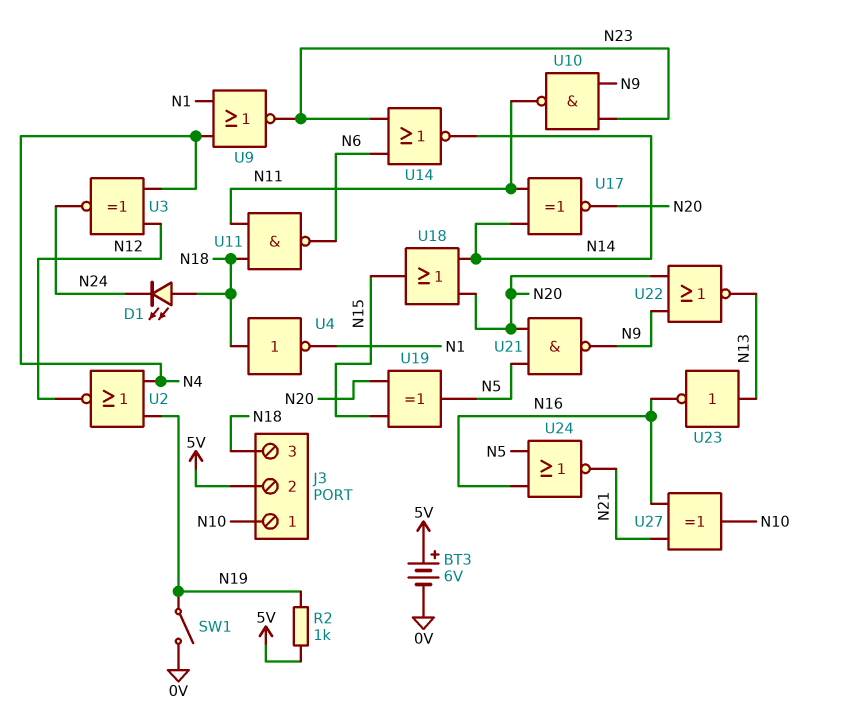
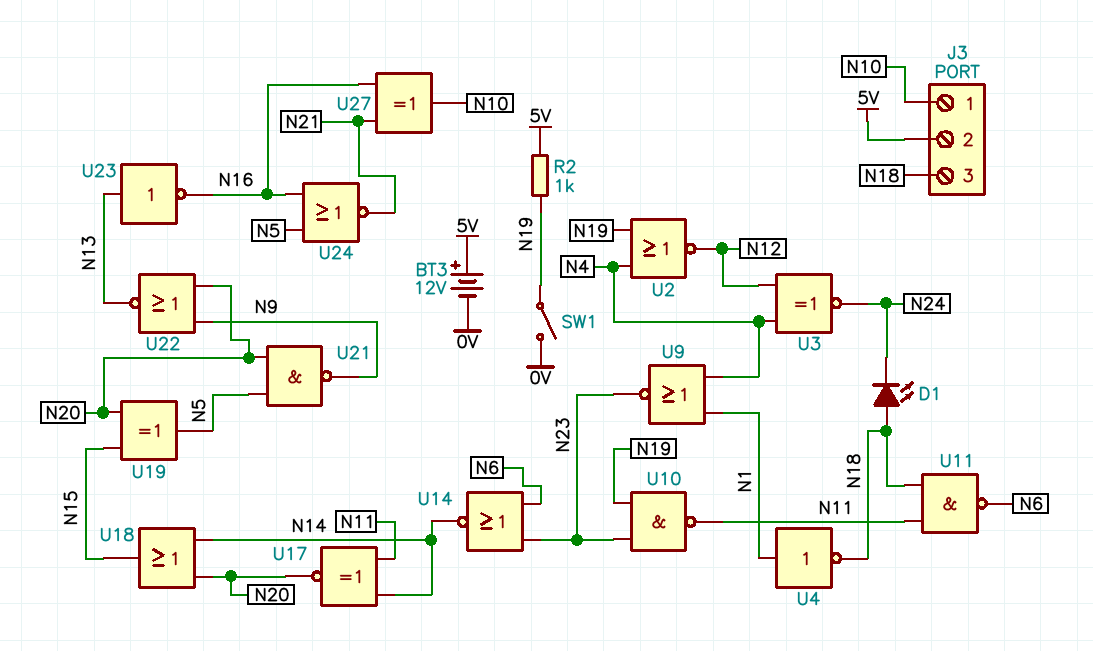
BT3: 6V (plus 5V, minus 0V) -> 12V (plus 5V, minus 0V)
U4: NOT (in N18, out N1) -> NOT (in N1, out N18)
U10: NAND (in N9, in N23, out N11) -> NAND (in N19, in N23, out N11)

